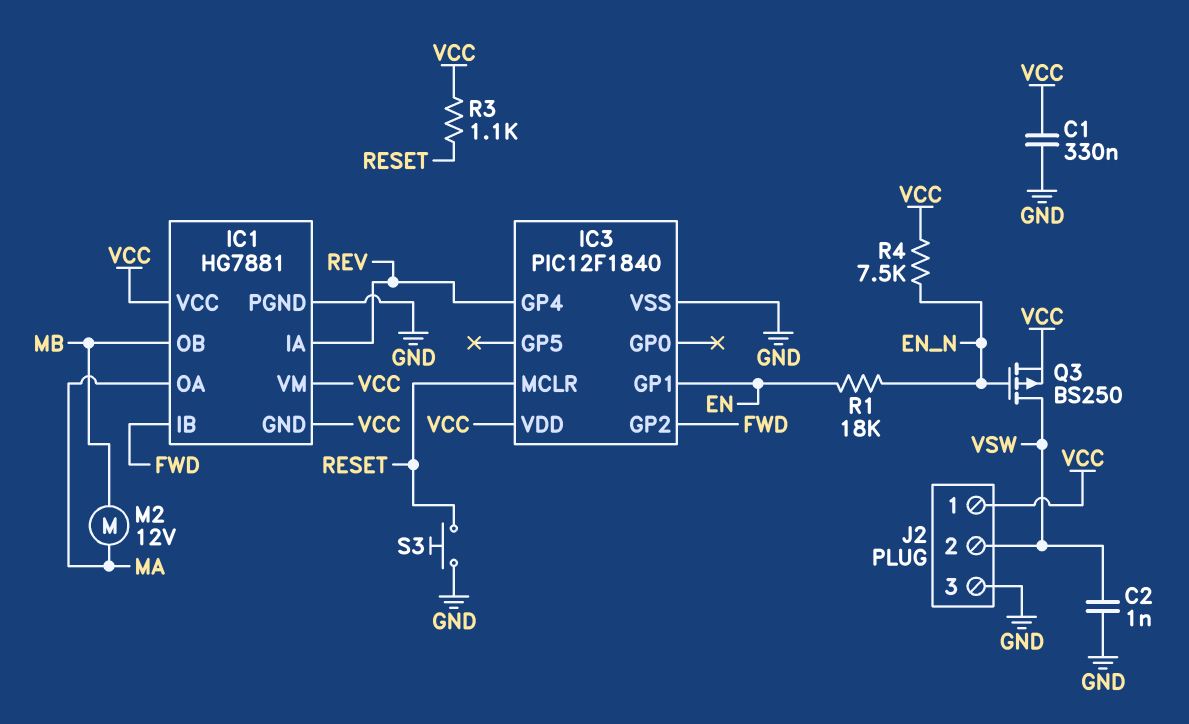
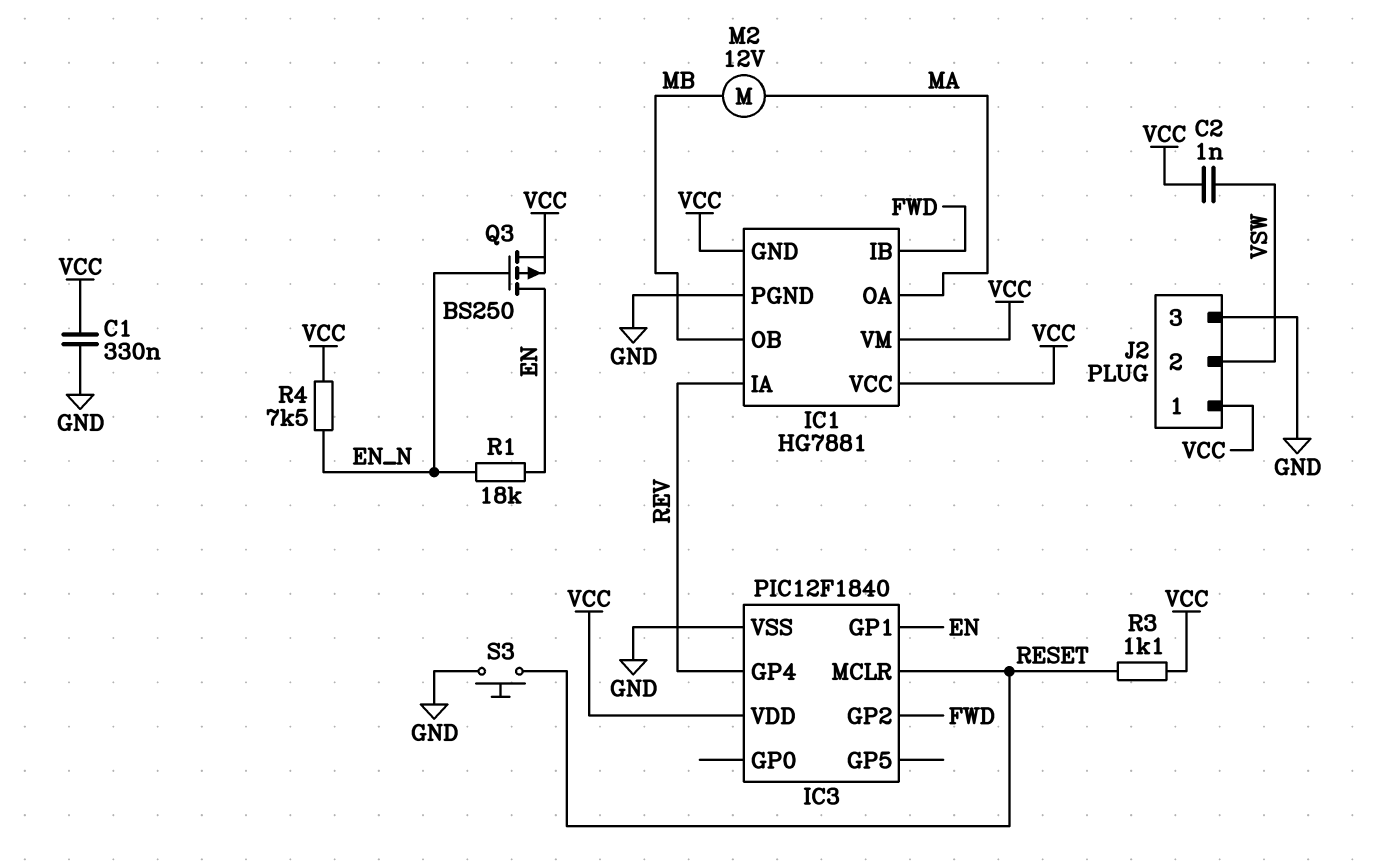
C2: 1nF (GND, VSW) -> 1nF (VCC, VSW)
Q3: PMOS BS250 (G EN_N, D VSW, S VCC) -> PMOS BS250 (G EN_N, D EN, S VCC)

